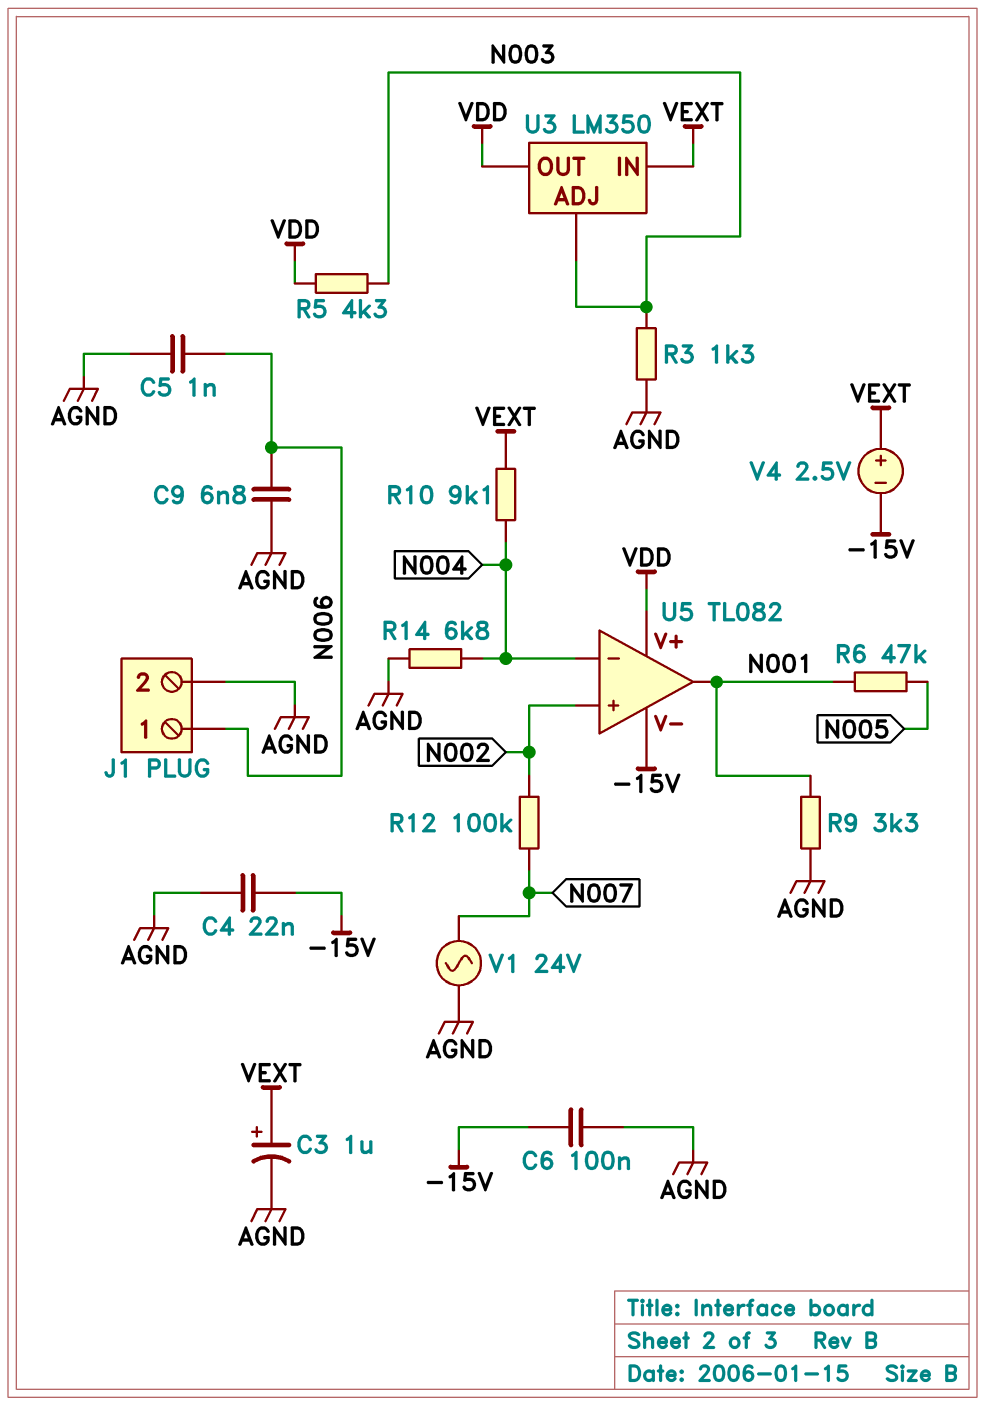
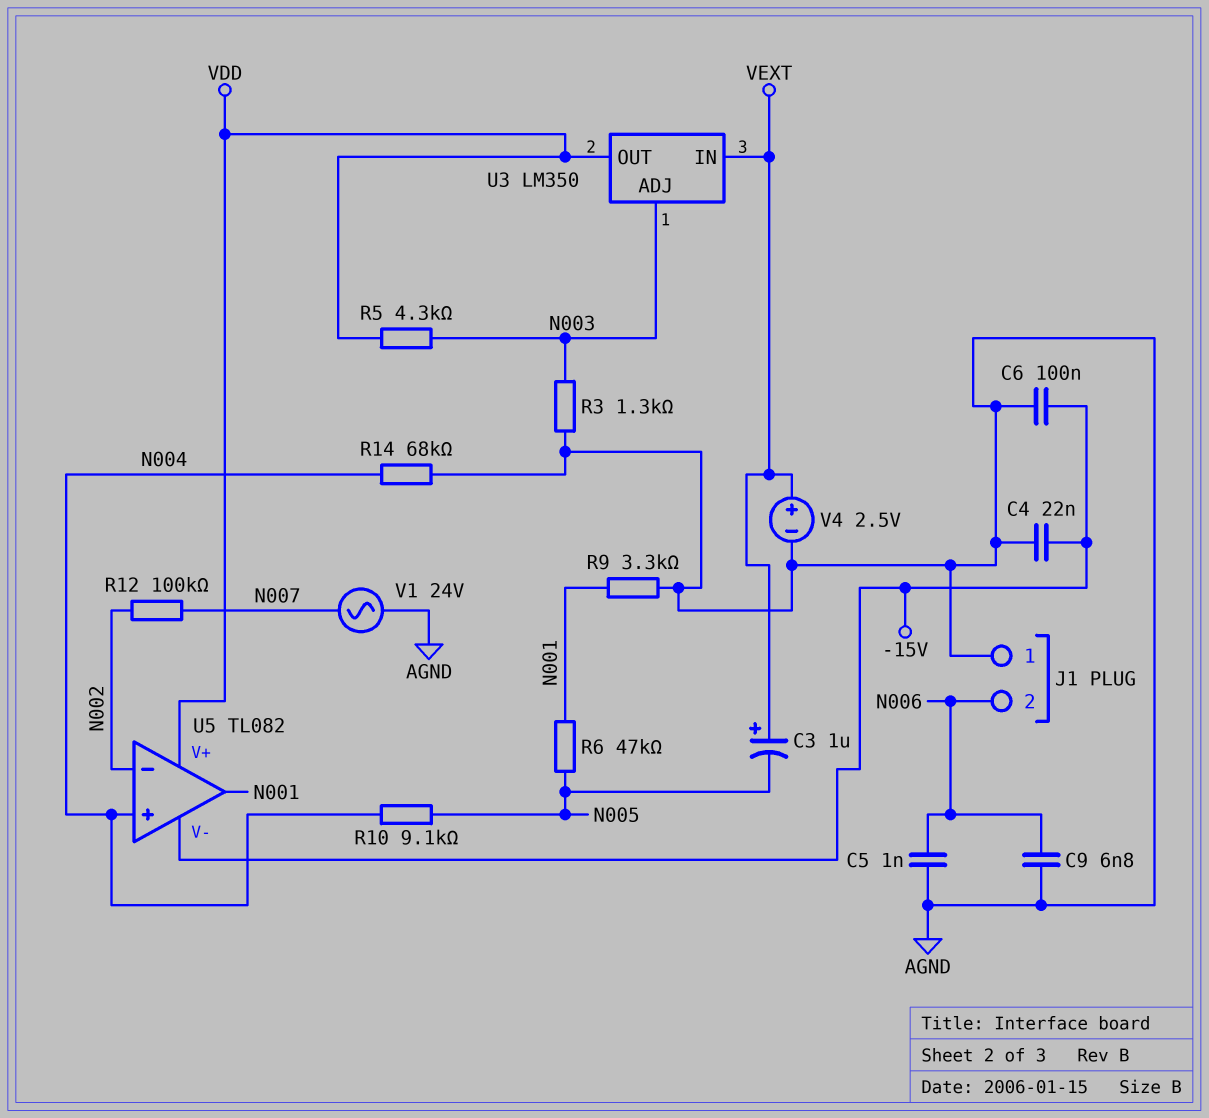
C3: 1uF (plus VEXT, minus AGND) -> 1uF (plus VEXT, minus N005)
J1 pin 1: N006 -> AGND
J1 pin 2: AGND -> N006
R10: 9.1k (N004, VEXT) -> 9.1k (N004, N005)
R14: 6.8k (AGND, N004) -> 68k (AGND, N004)
U5 pin in+: N002 -> N004
U5 pin in-: N004 -> N002
V4: 2.5V (plus VEXT, minus -15V) -> 2.5V (plus VEXT, minus AGND)

